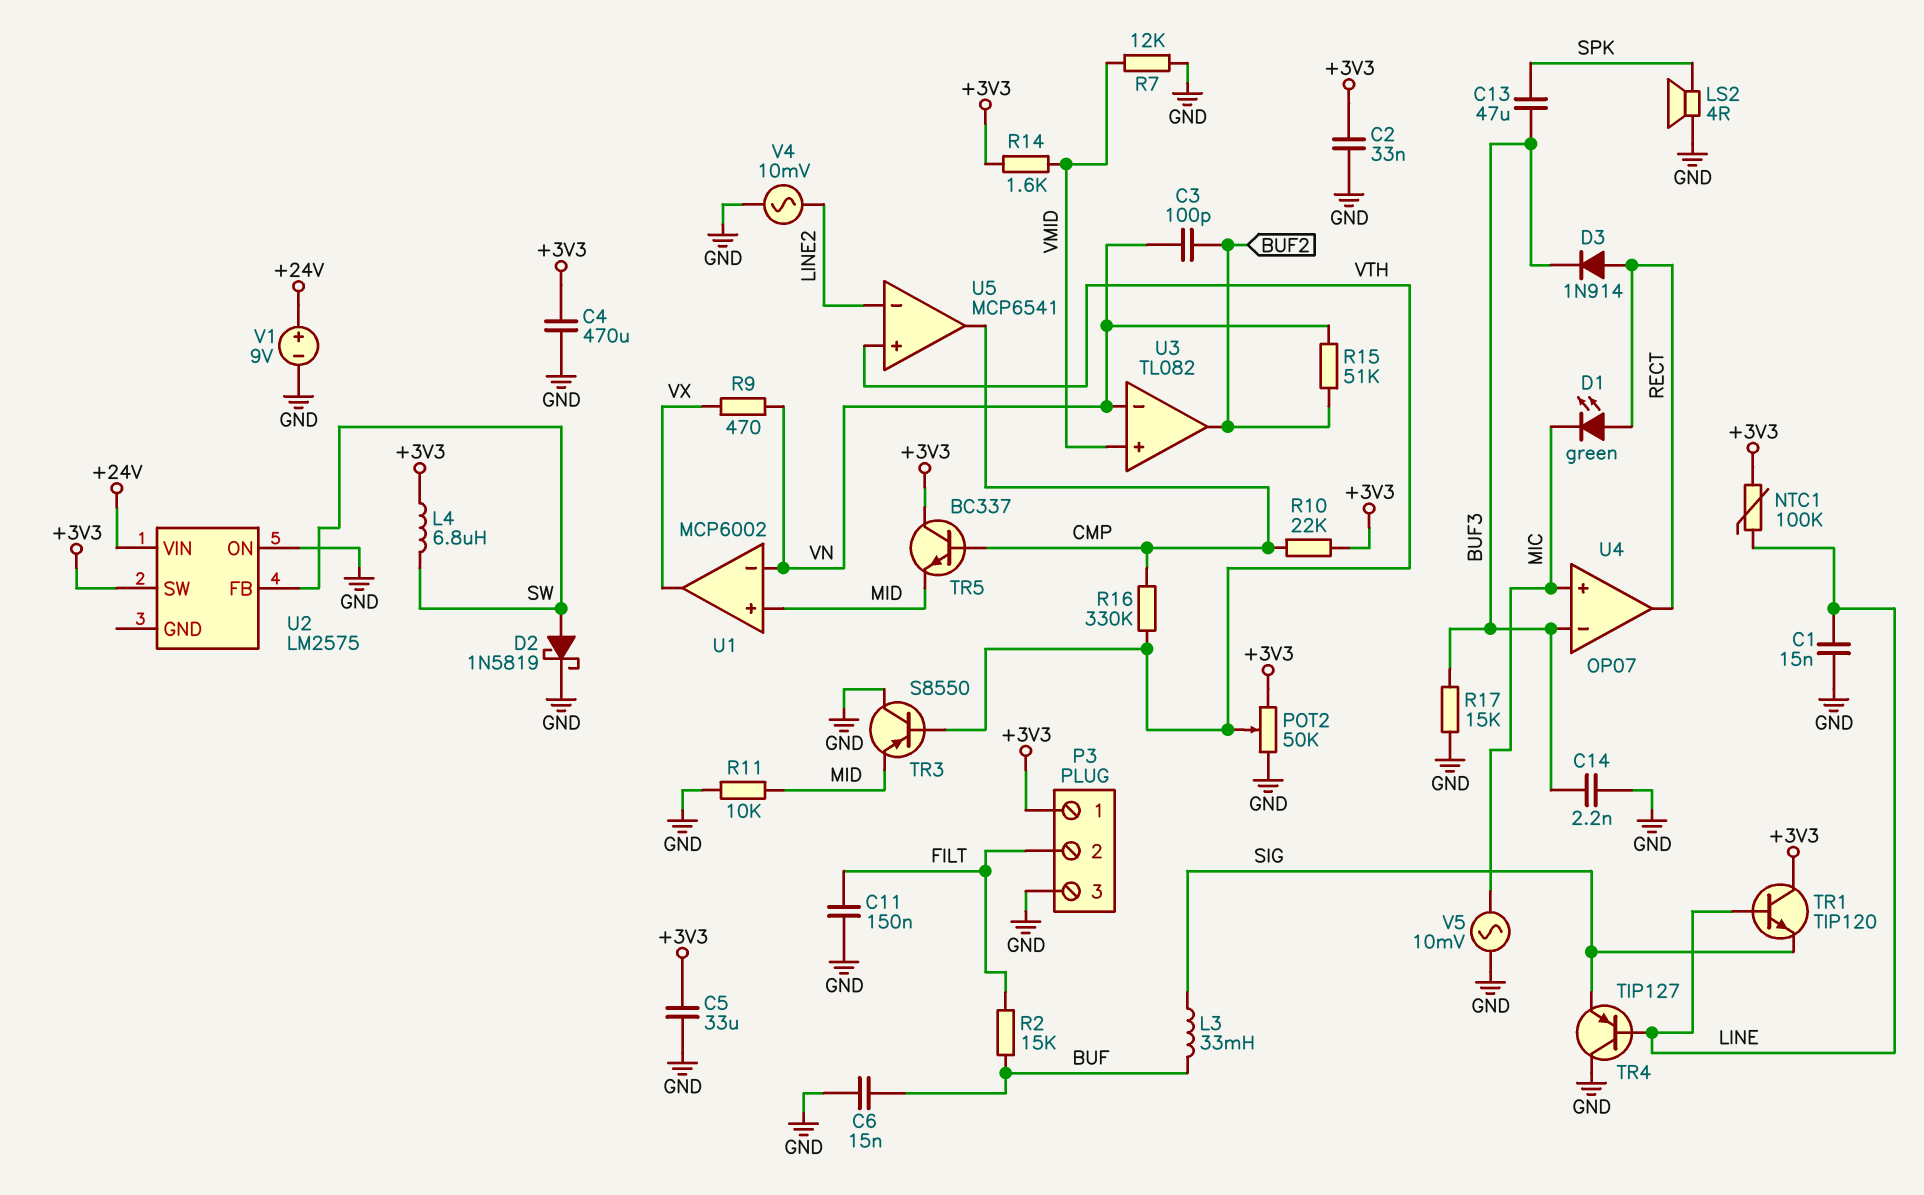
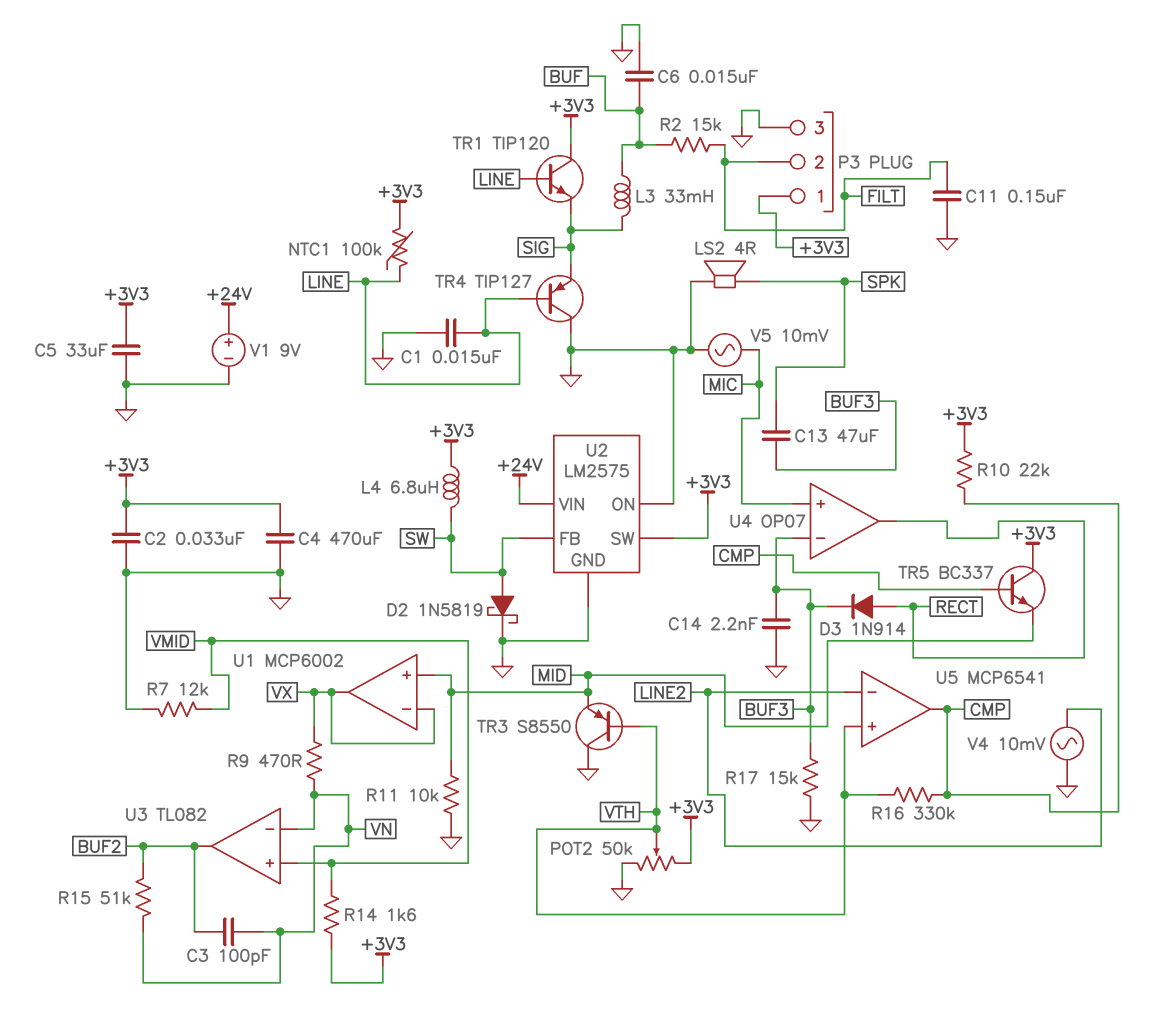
D1: LED green (A RECT, K MIC) -> none
U1 pin in-: VN -> VX
U2 pin GND: none -> GND

